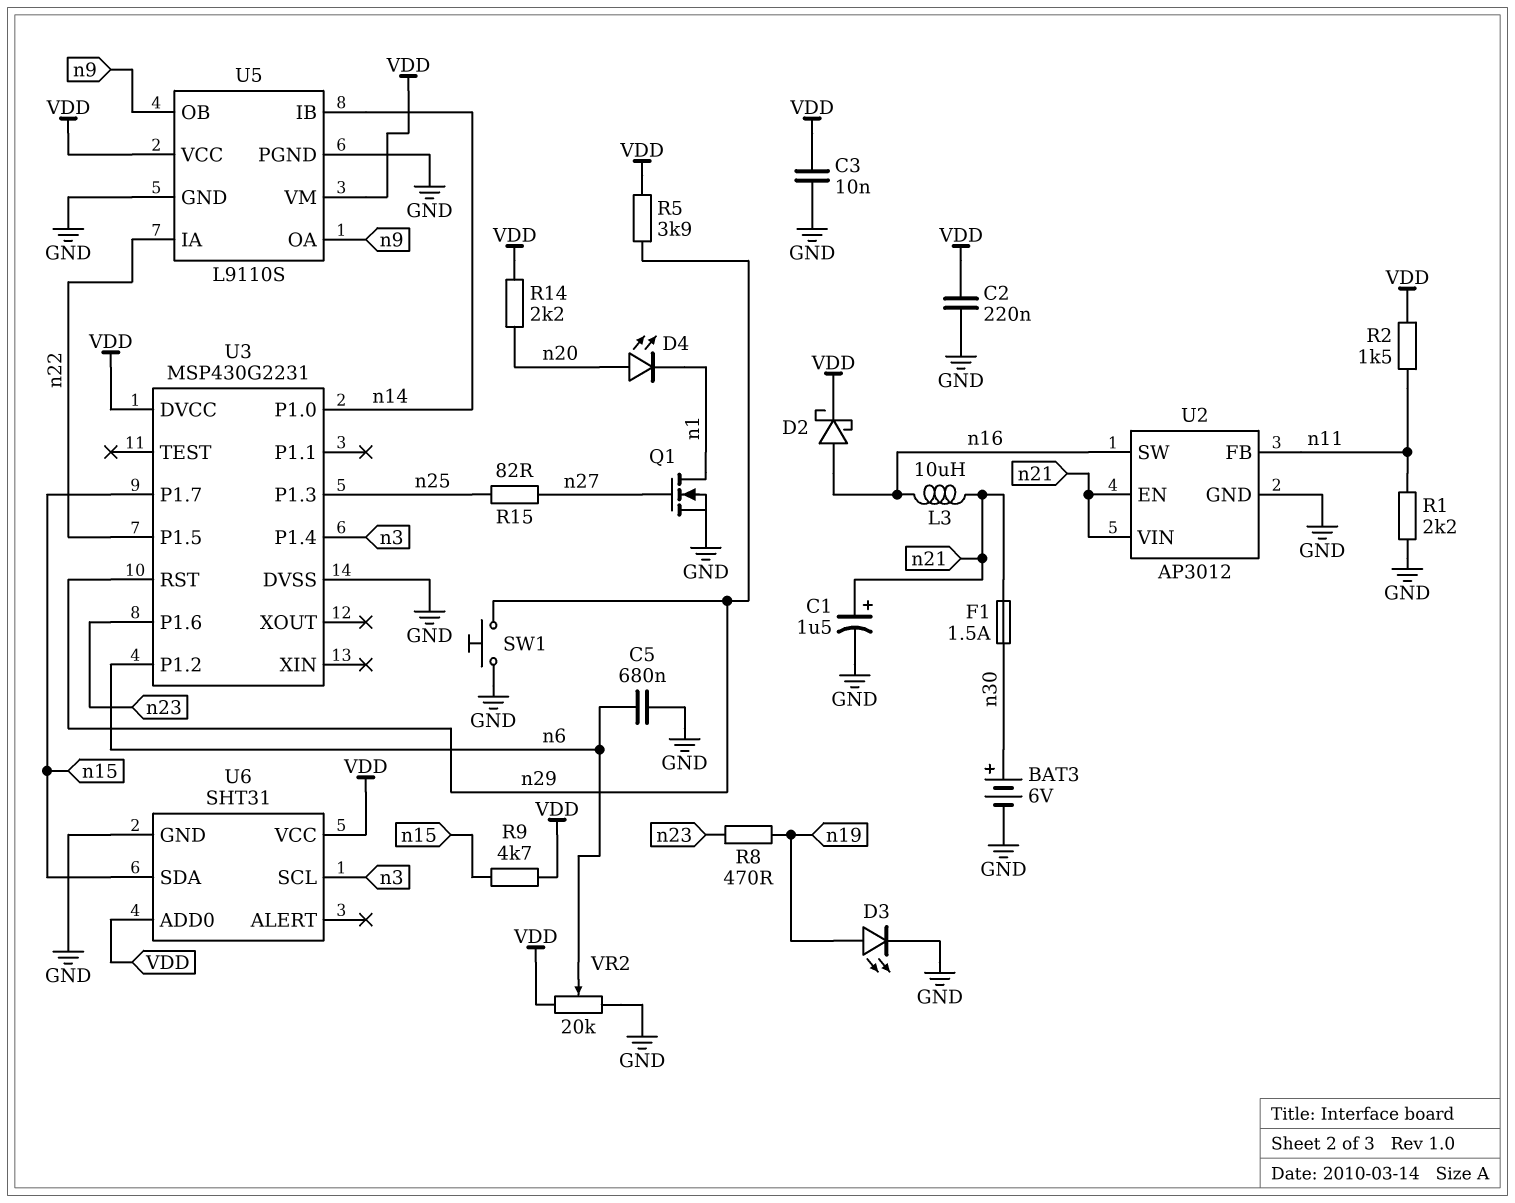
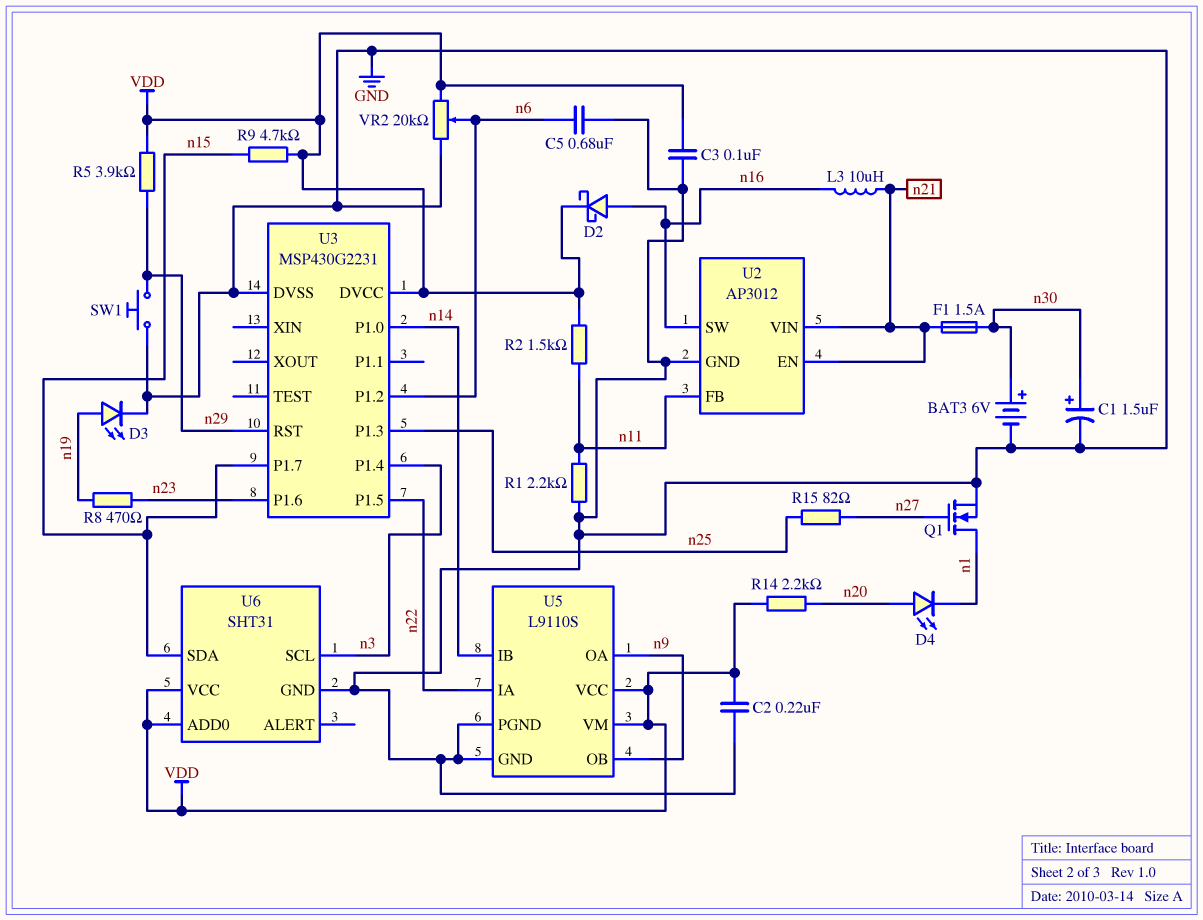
C1: 1.5uF (plus n21, minus GND) -> 1.5uF (plus n30, minus GND)
C3: 10nF (GND, VDD) -> 100nF (GND, VDD)

